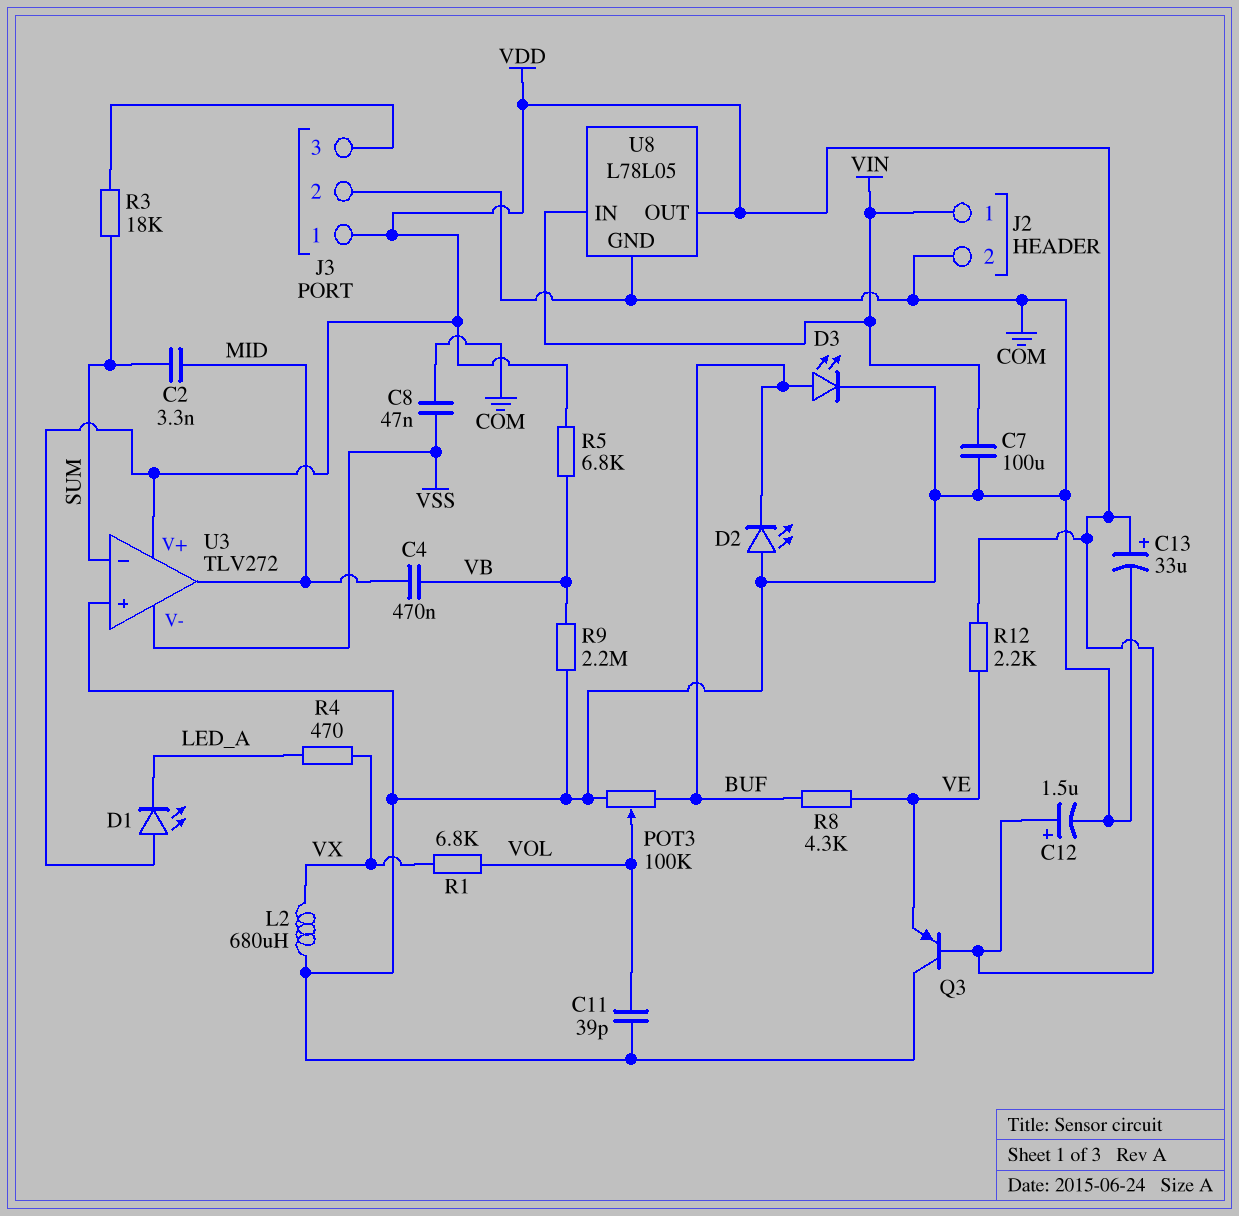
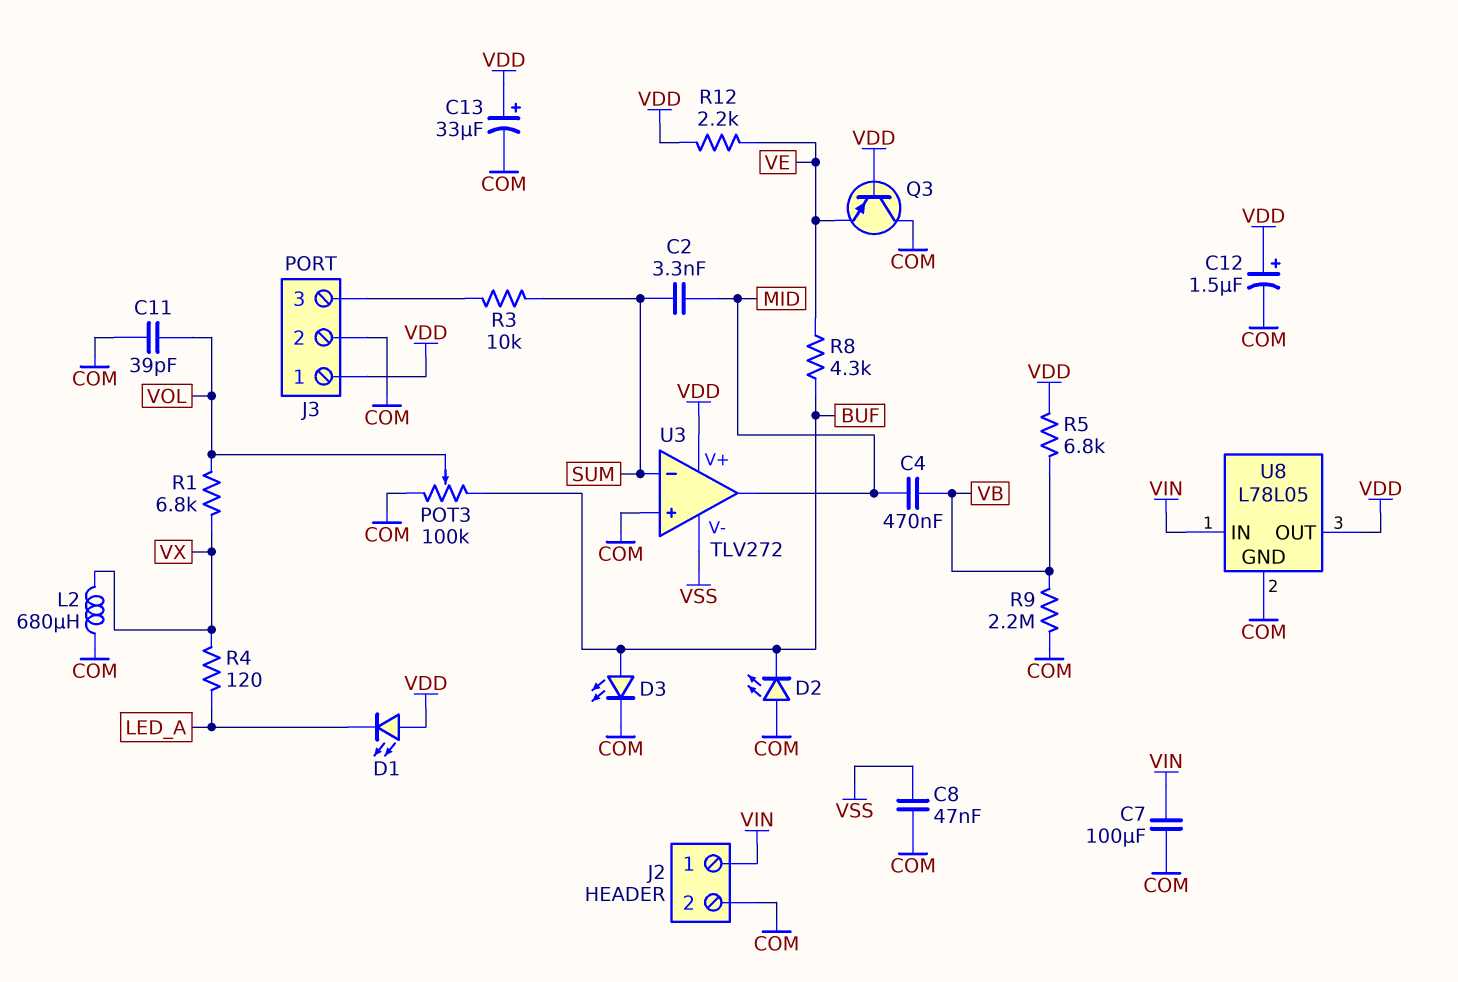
R3: 18k (J3/3, SUM) -> 10k (J3/3, SUM)
R4: 470 (LED_A, VX) -> 120 (LED_A, VX)

